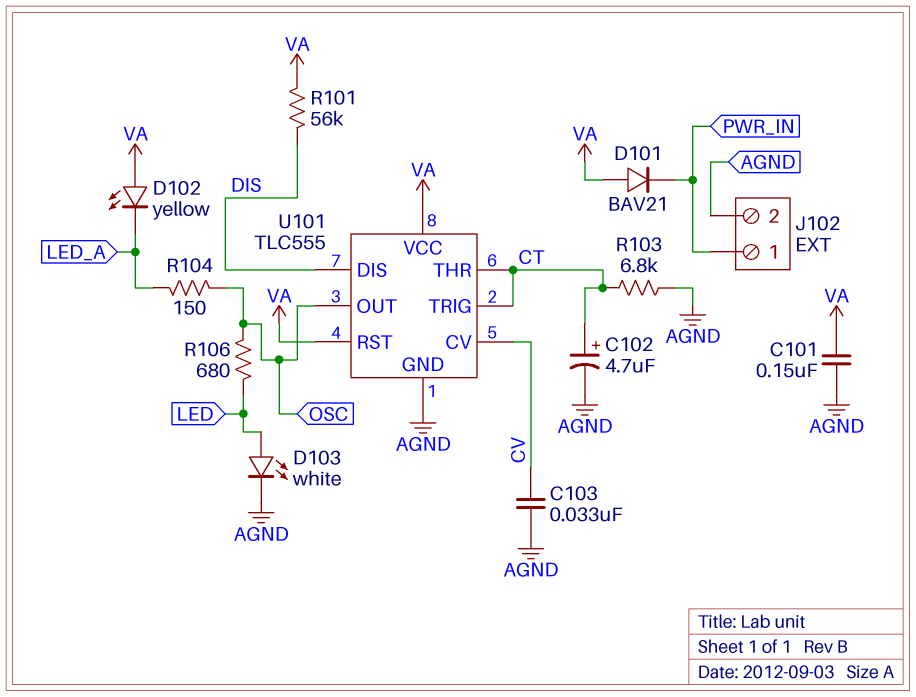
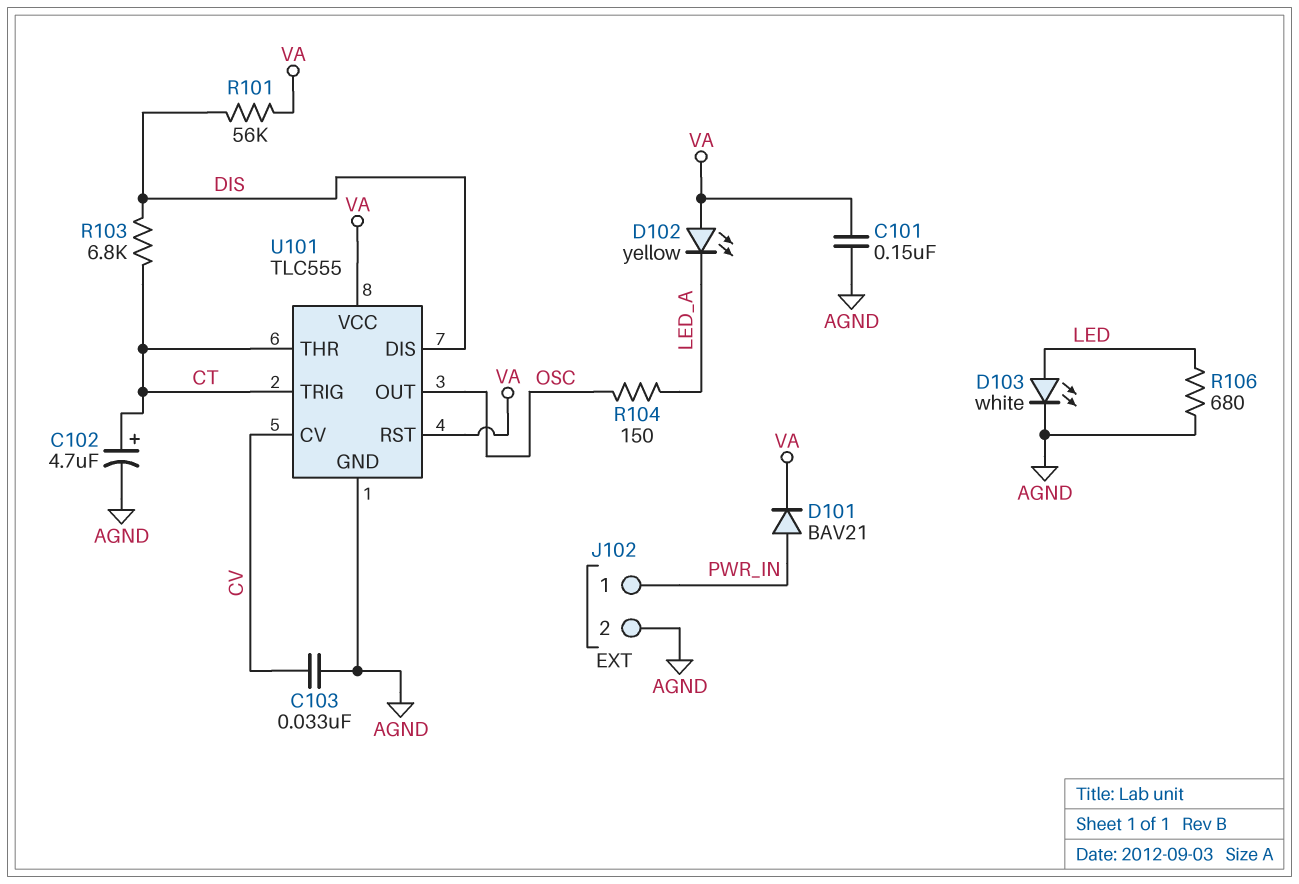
D101: diode BAV21 (A VA, K PWR_IN) -> diode BAV21 (A PWR_IN, K VA)
R103: 6.8k (AGND, CT) -> 6.8k (CT, DIS)
R106: 680 (LED, OSC) -> 680 (AGND, LED)

